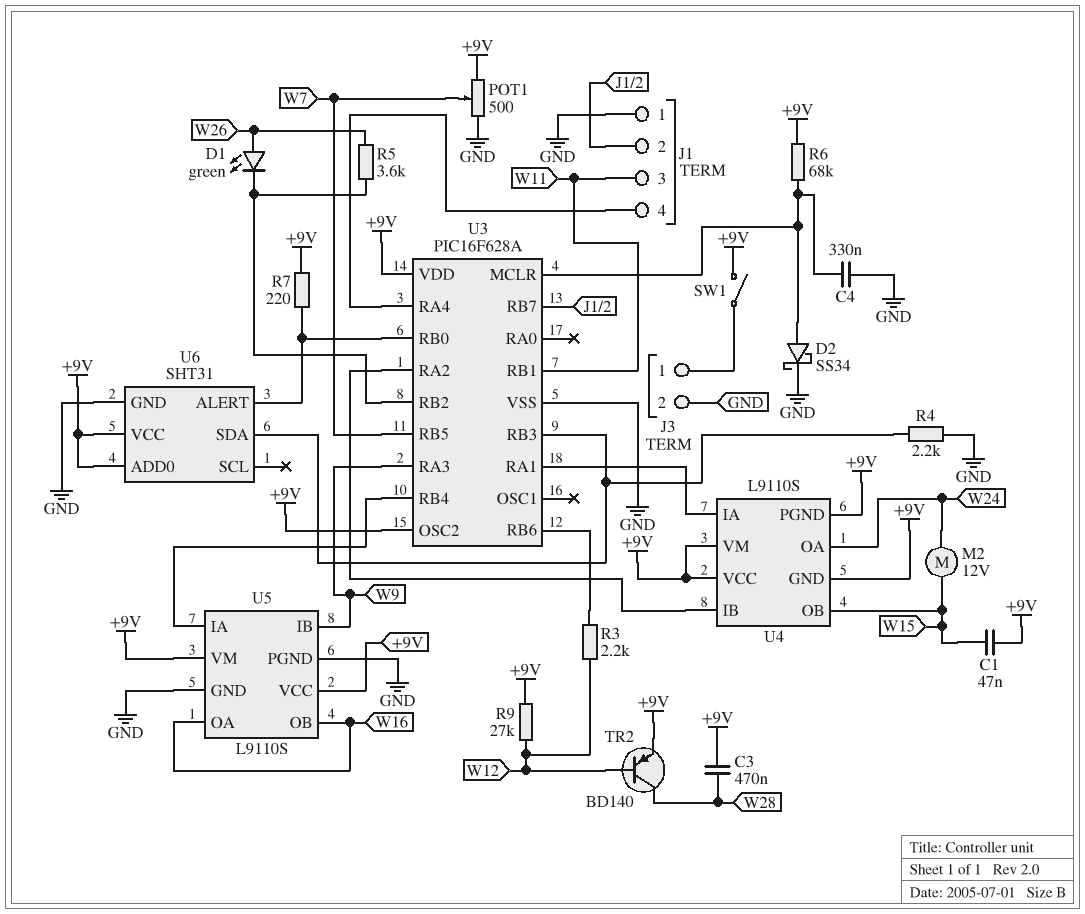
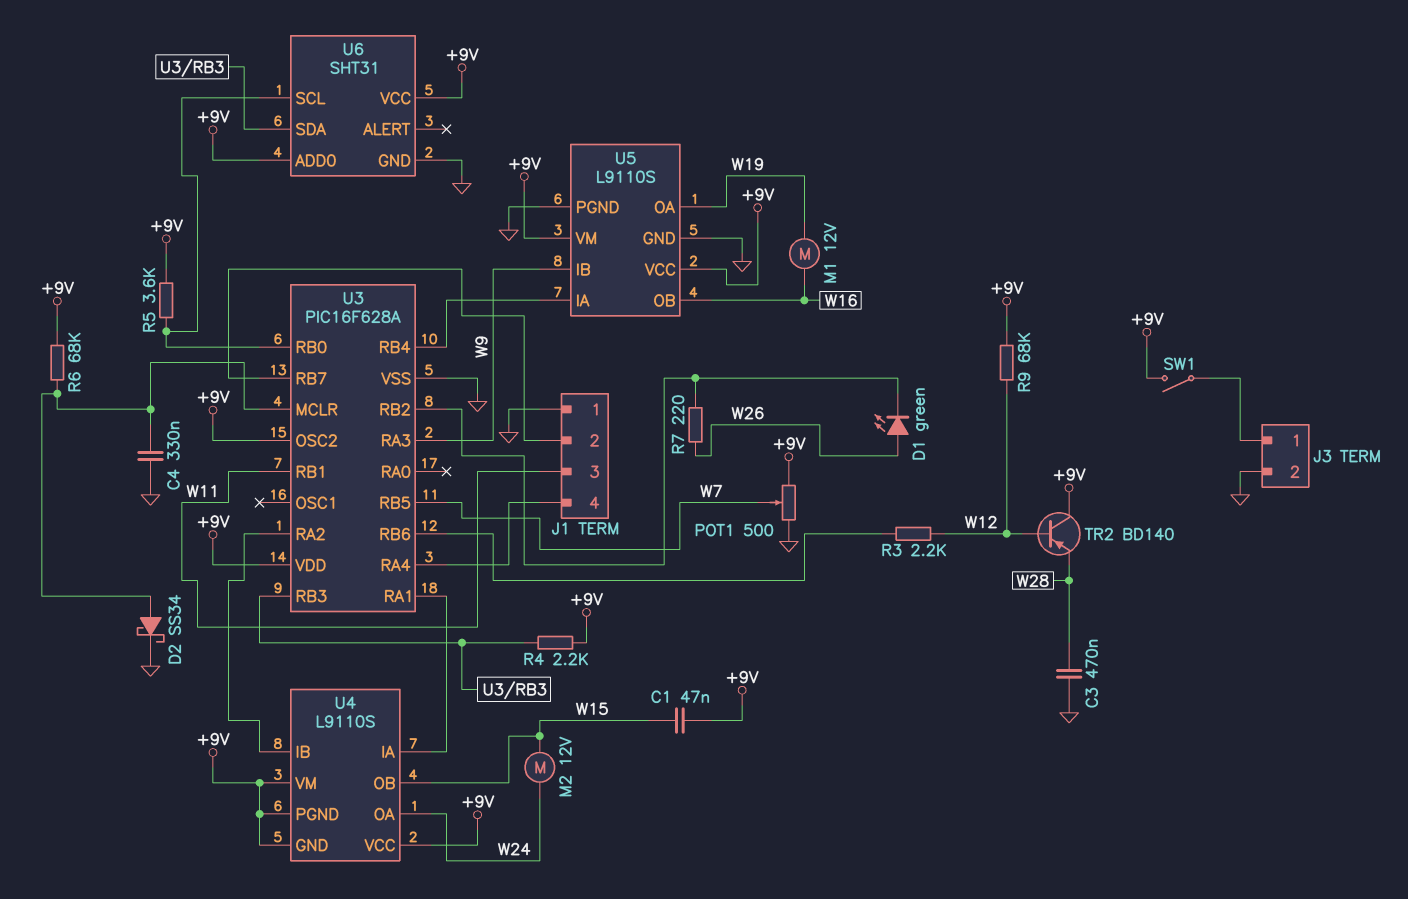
C3: 470nF (+9V, W28) -> 470nF (GND, W28)
M1: none -> motor 12V (W16, W19)
R4: 2.2k (GND, U3/RB3) -> 2.2k (+9V, U3/RB3)
R5: 3.6k (U3/RB2, W26) -> 3.6k (+9V, U3/RB0)
R7: 220 (+9V, U3/RB0) -> 220 (U3/RB2, W26)
R9: 27k (+9V, W12) -> 68k (+9V, W12)
TR2: PNP BD140 (B W12, C W28, E +9V) -> PNP BD140 (B W12, C +9V, E W28)
U5 pin OA: W16 -> W19
U6 pin ALERT: U3/RB0 -> none
U6 pin SCL: none -> U3/RB0

